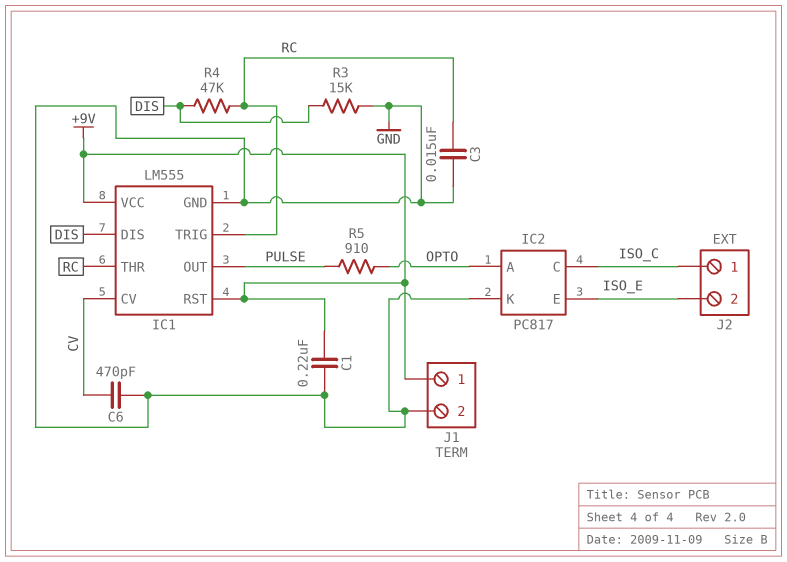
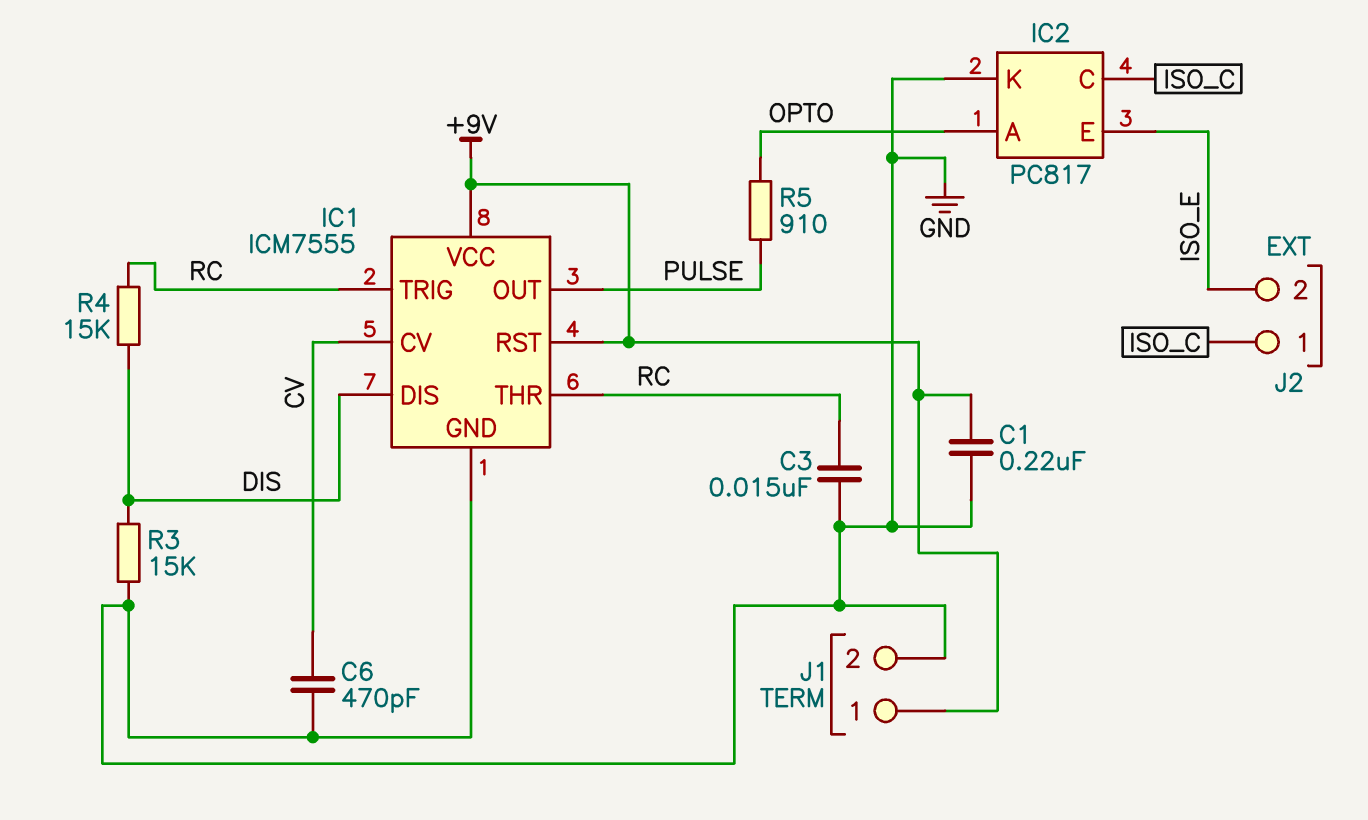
IC1: LM555 -> ICM7555
R4: 47k (DIS, RC) -> 15k (DIS, RC)

